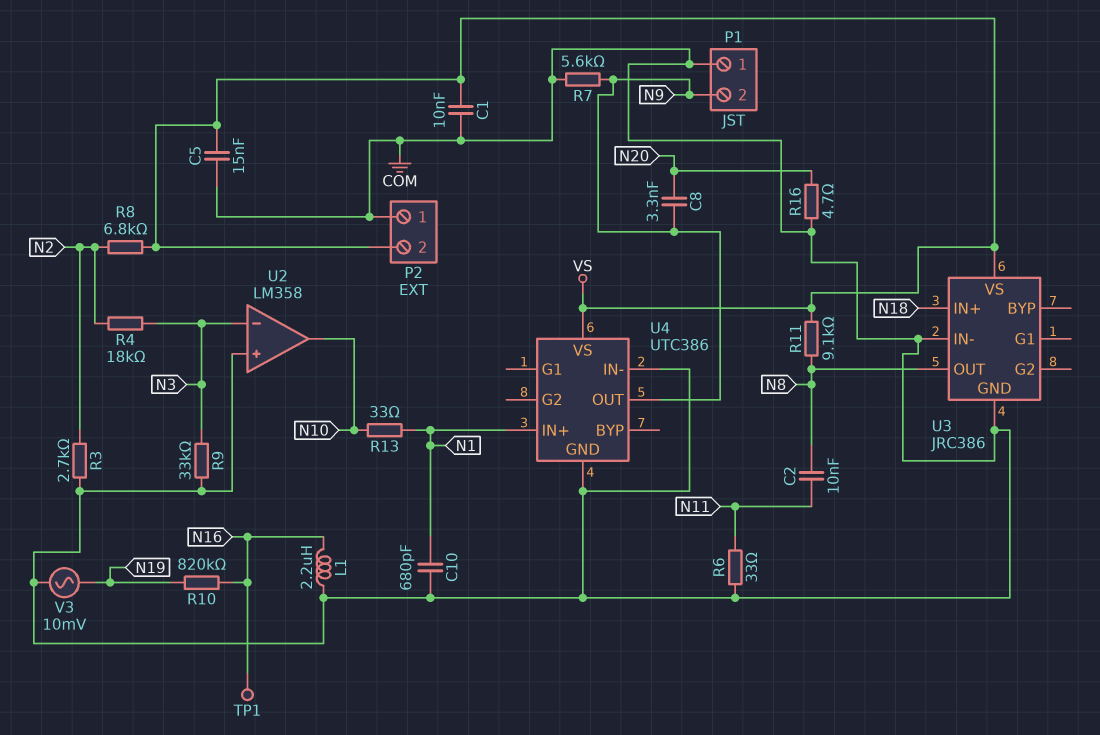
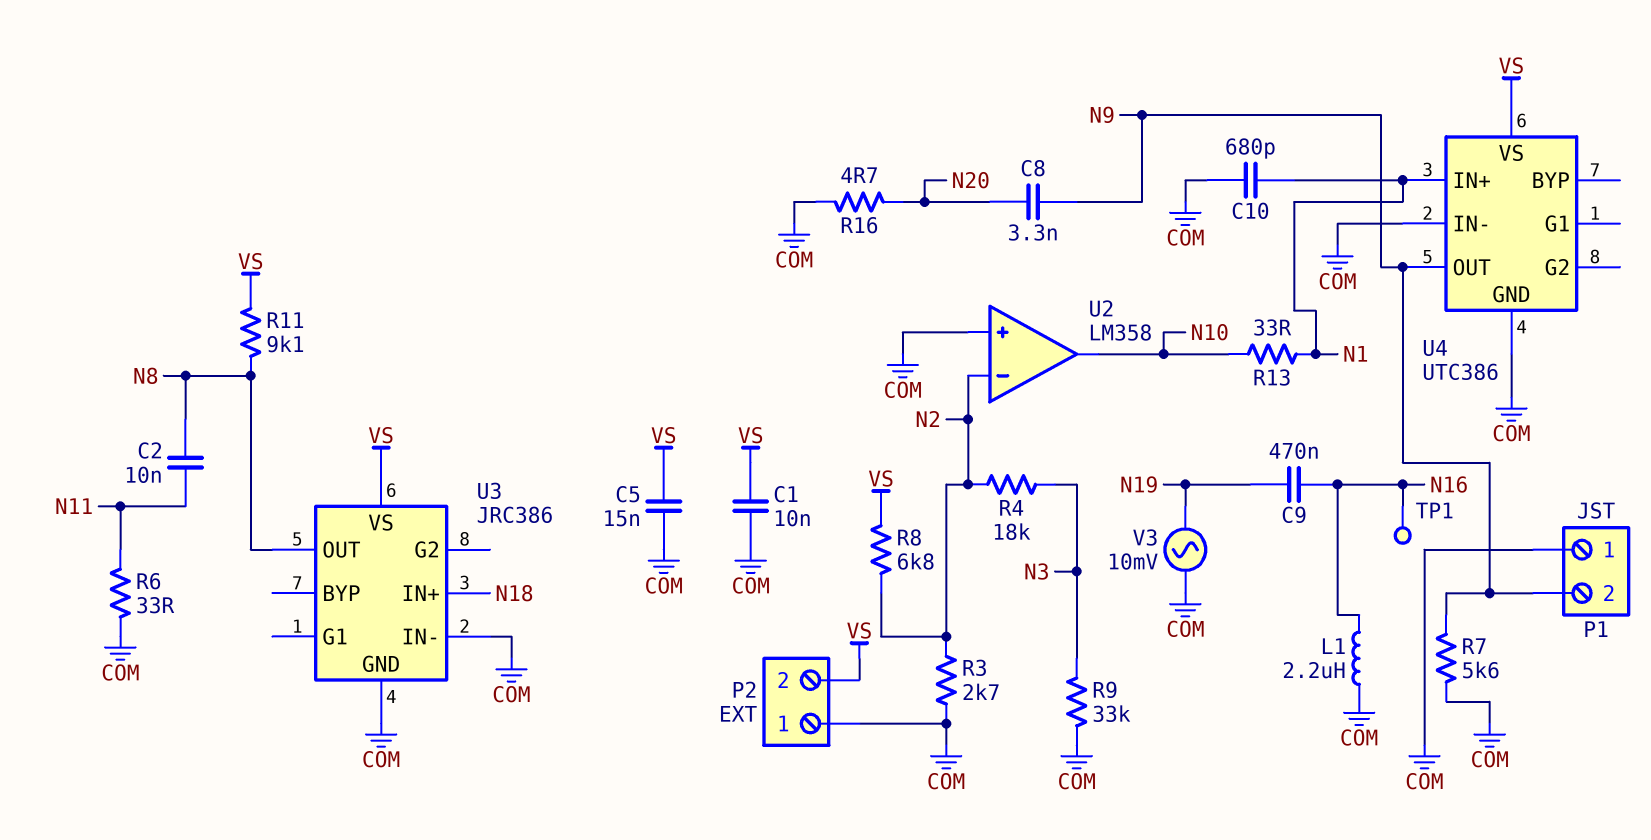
C9: none -> 470nF (N16, N19)
R10: 820k (N16, N19) -> none
U2 pin in-: N3 -> N2

